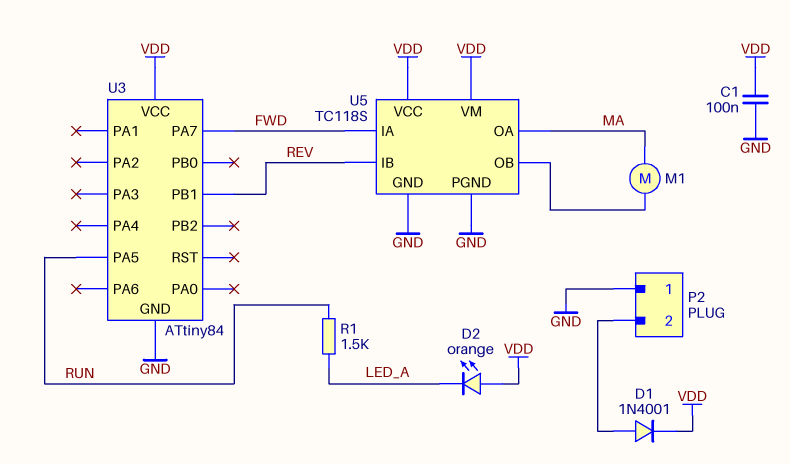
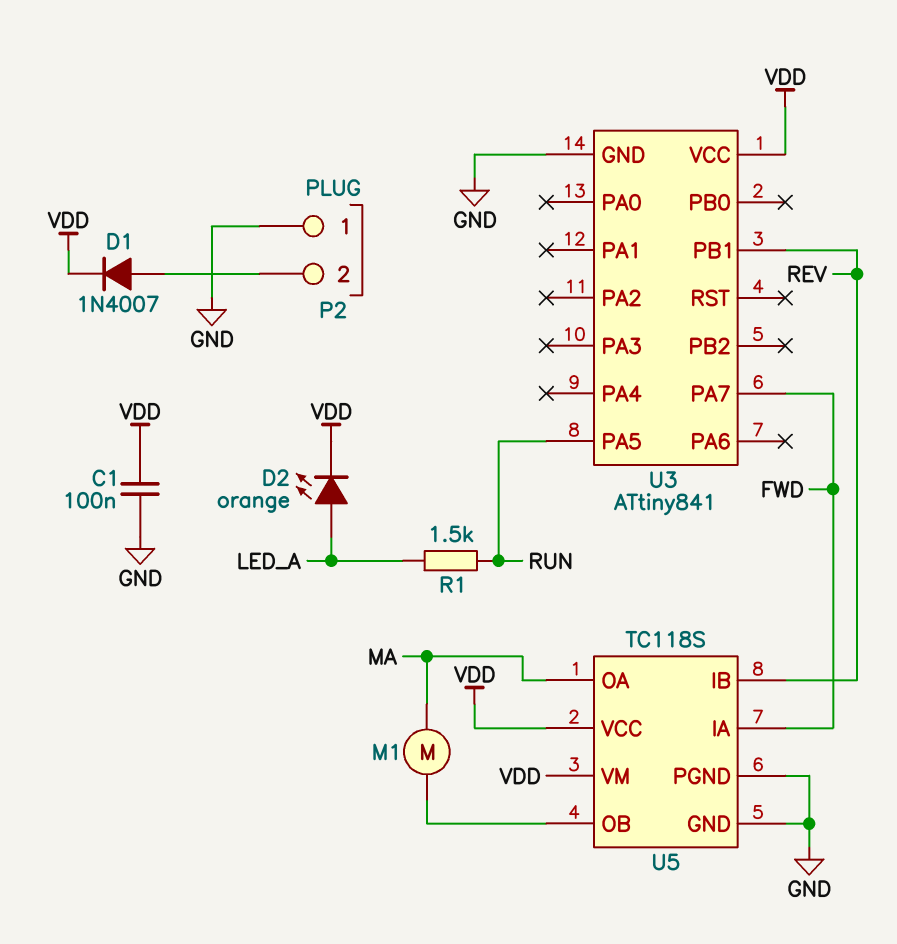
D1: diode 1N4001 (A P2/2, K VDD) -> diode 1N4007 (A P2/2, K VDD)
D2: LED orange (A VDD, K LED_A) -> LED orange (A LED_A, K VDD)
U3: ATtiny84 -> ATtiny841

